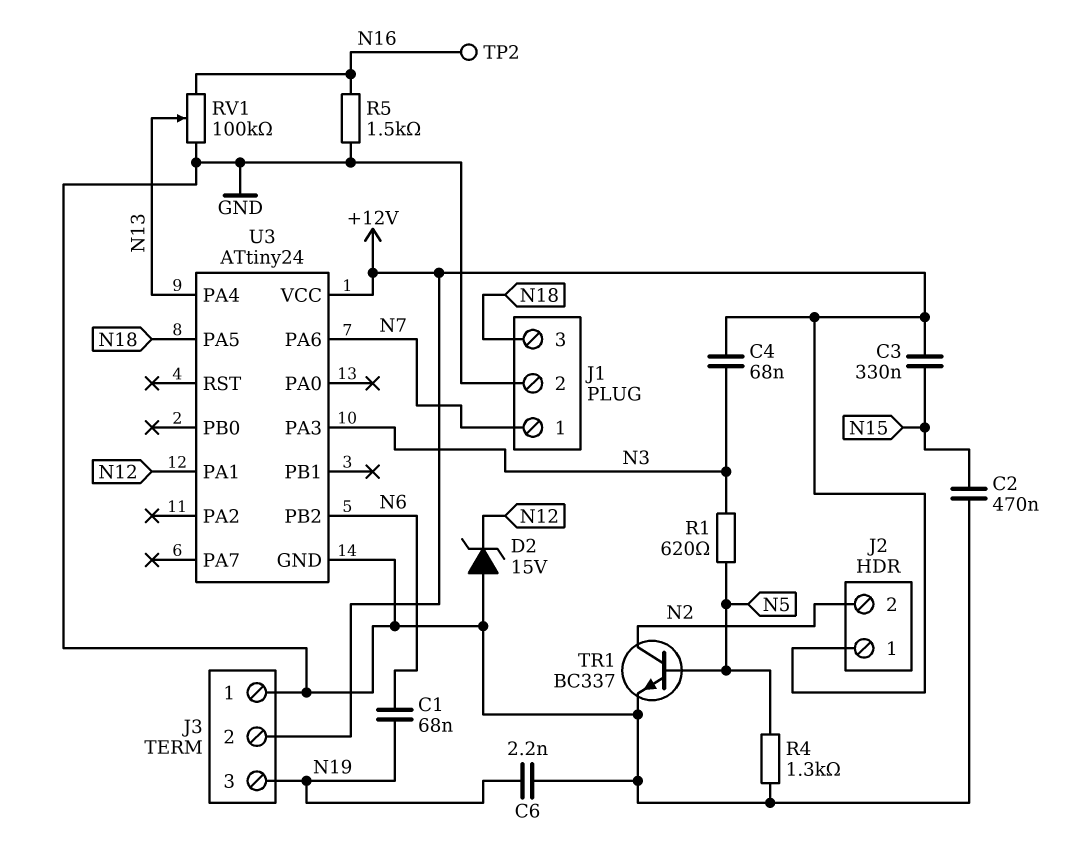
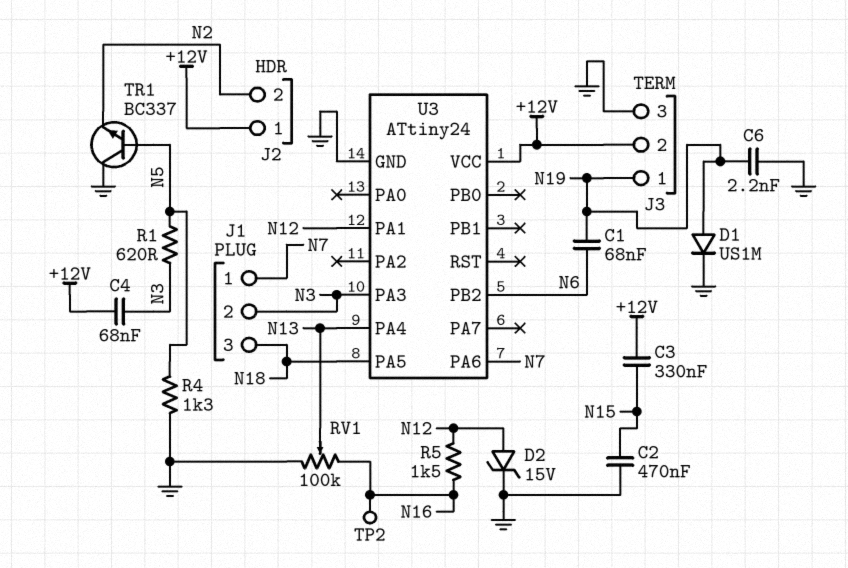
D1: none -> diode US1M (A N19, K GND)
D2: zener 15V (A GND, K N12) -> zener 15V (A N12, K GND)
J1 pin 2: GND -> N3
J3 pin 1: GND -> N19
J3 pin 3: N19 -> GND
R5: 1.5k (GND, N16) -> 1.5k (N12, N16)
TR1: NPN BC337 (B N5, C N2, E GND) -> NPN BC337 (B N5, C GND, E N2)

